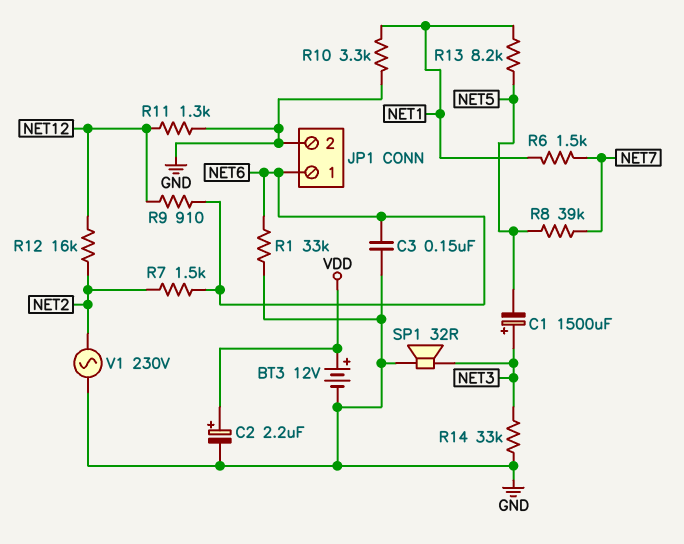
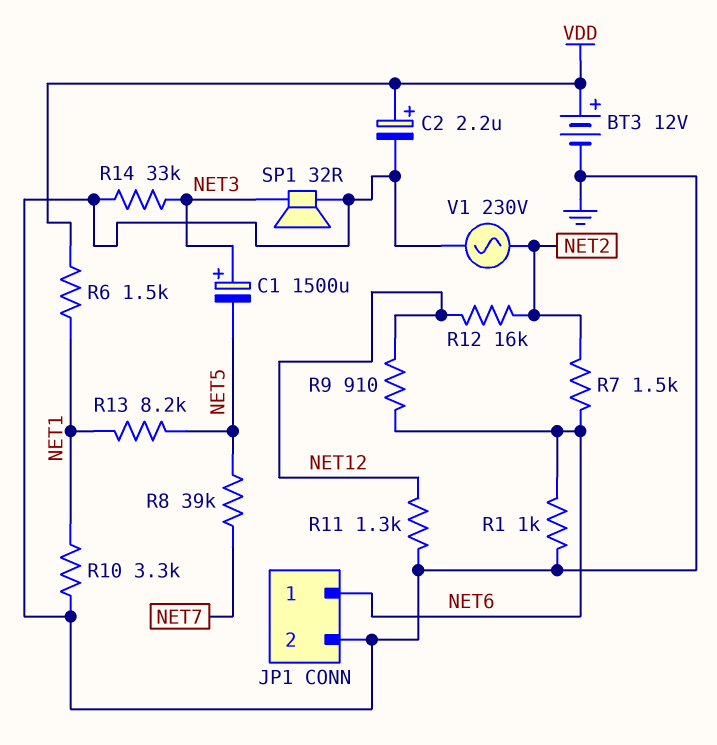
C3: 150nF (GND, NET6) -> none
R1: 33k (GND, NET6) -> 1k (GND, NET6)
R6: 1.5k (NET1, NET7) -> 1.5k (NET1, VDD)

